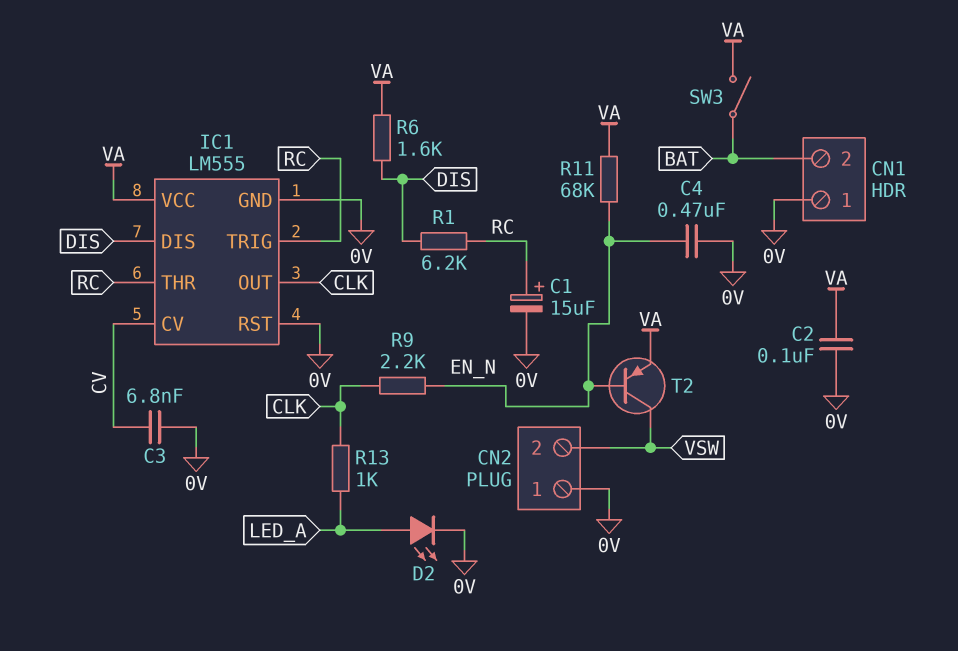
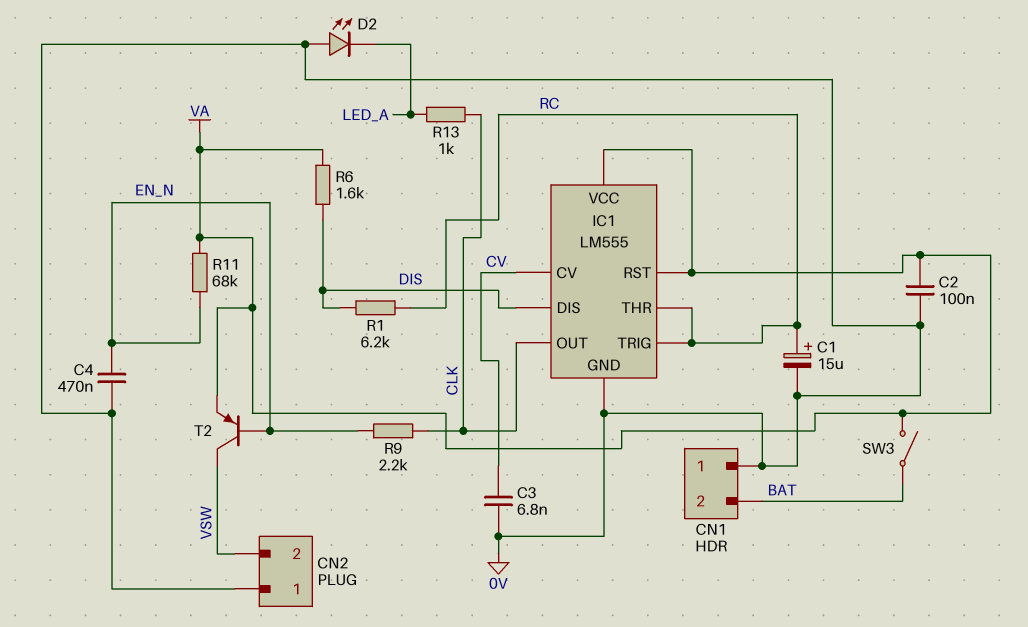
D2: LED (A LED_A, K 0V) -> LED (A 0V, K LED_A)
IC1 pin RST: 0V -> VA

